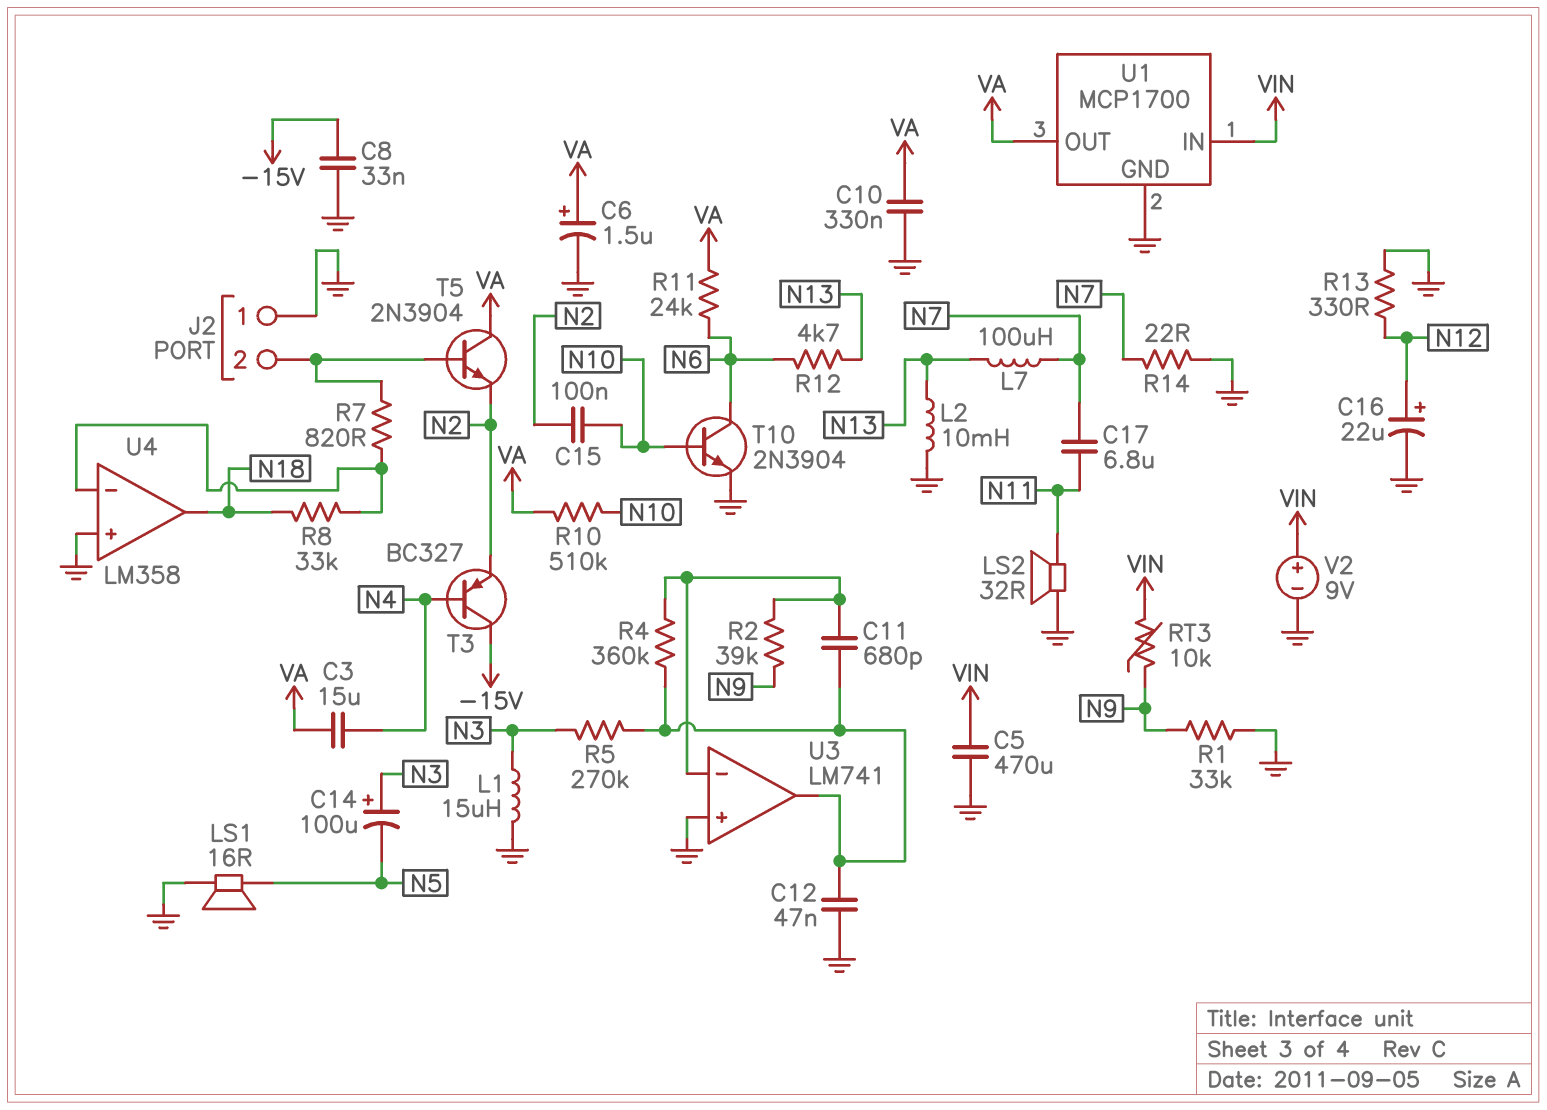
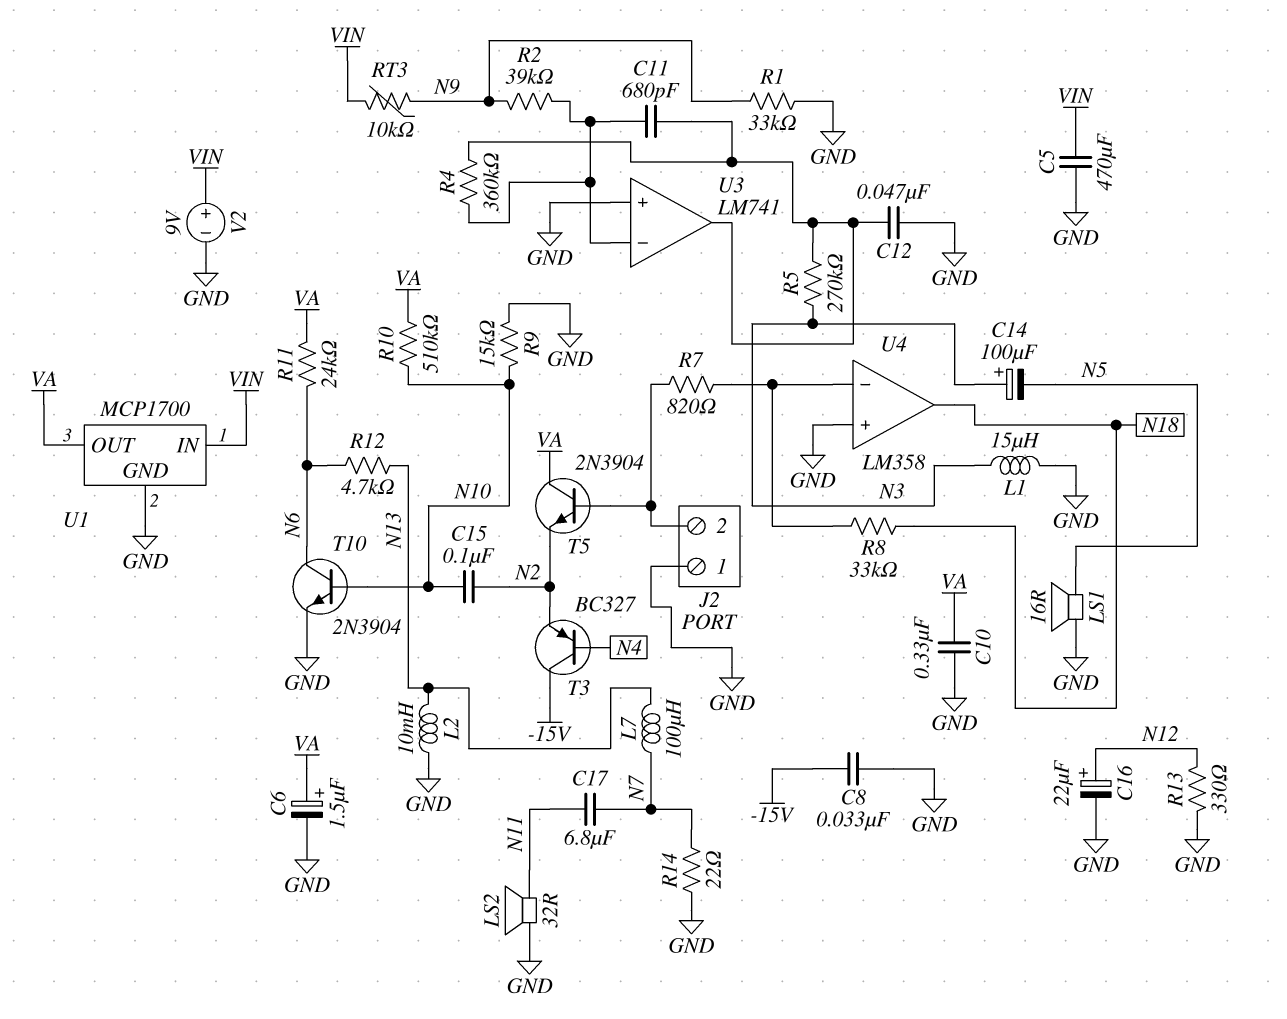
C3: 15uF (N4, VA) -> none
R9: none -> 15k (GND, N10)

